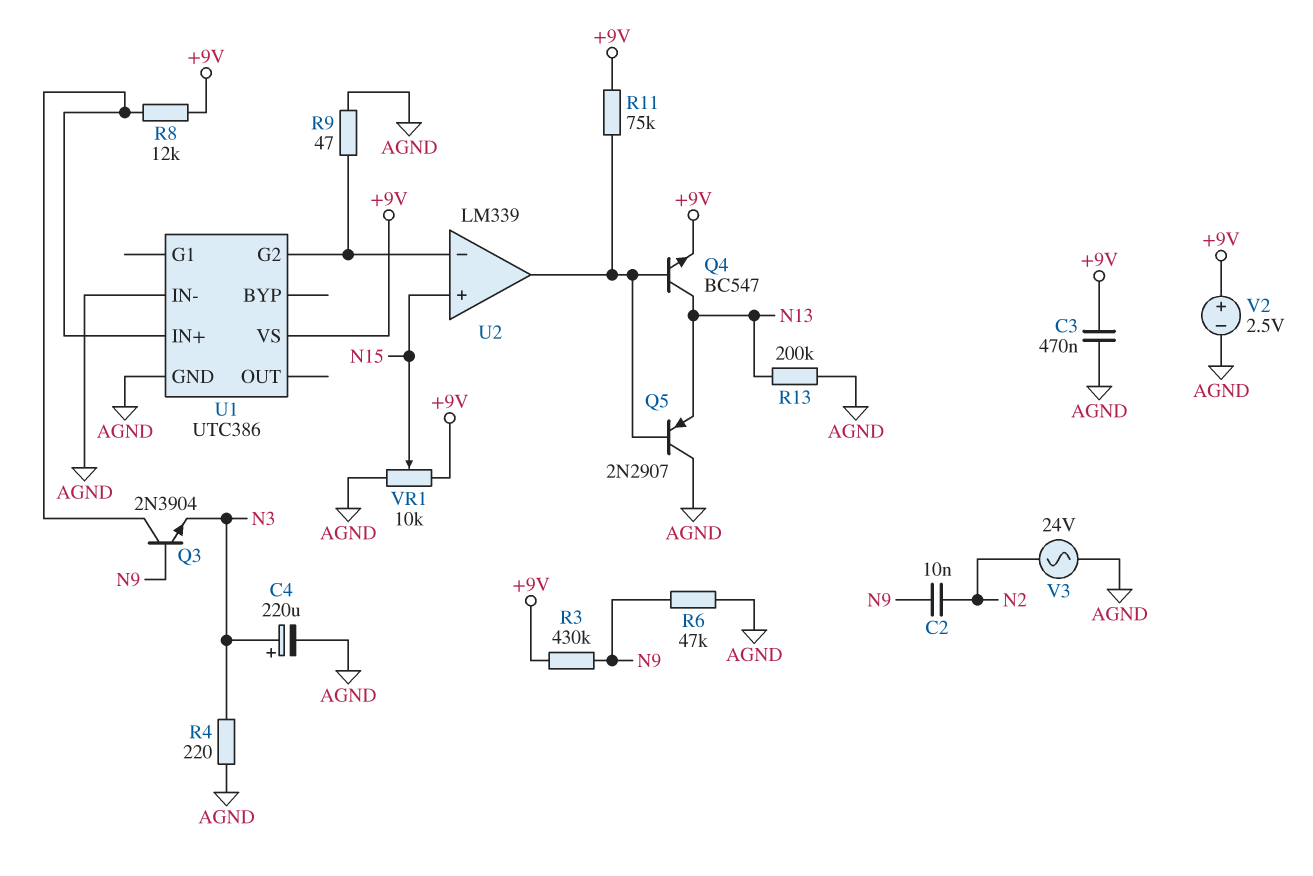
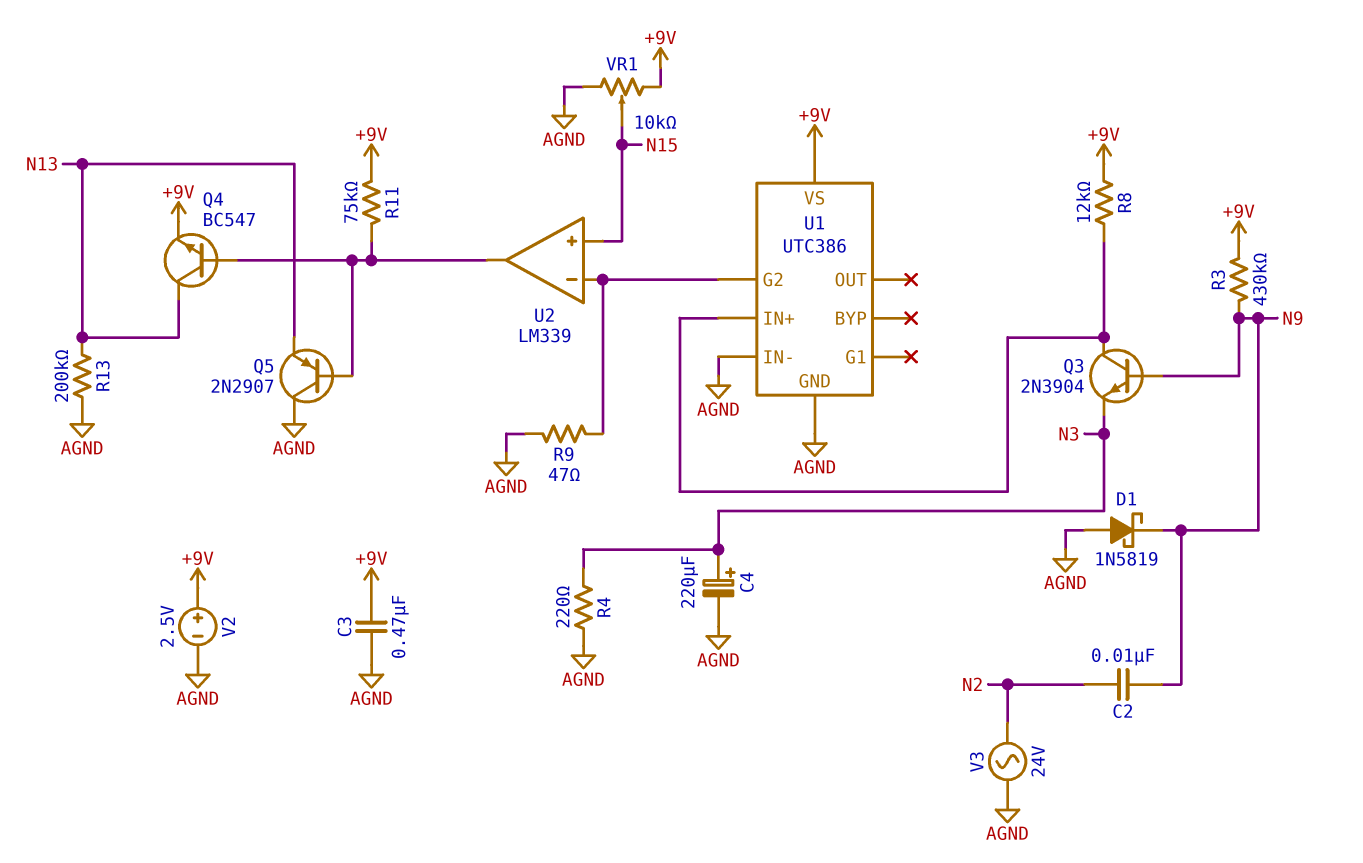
D1: none -> schottky 1N5819 (A AGND, K N9)
R6: 47k (AGND, N9) -> none

